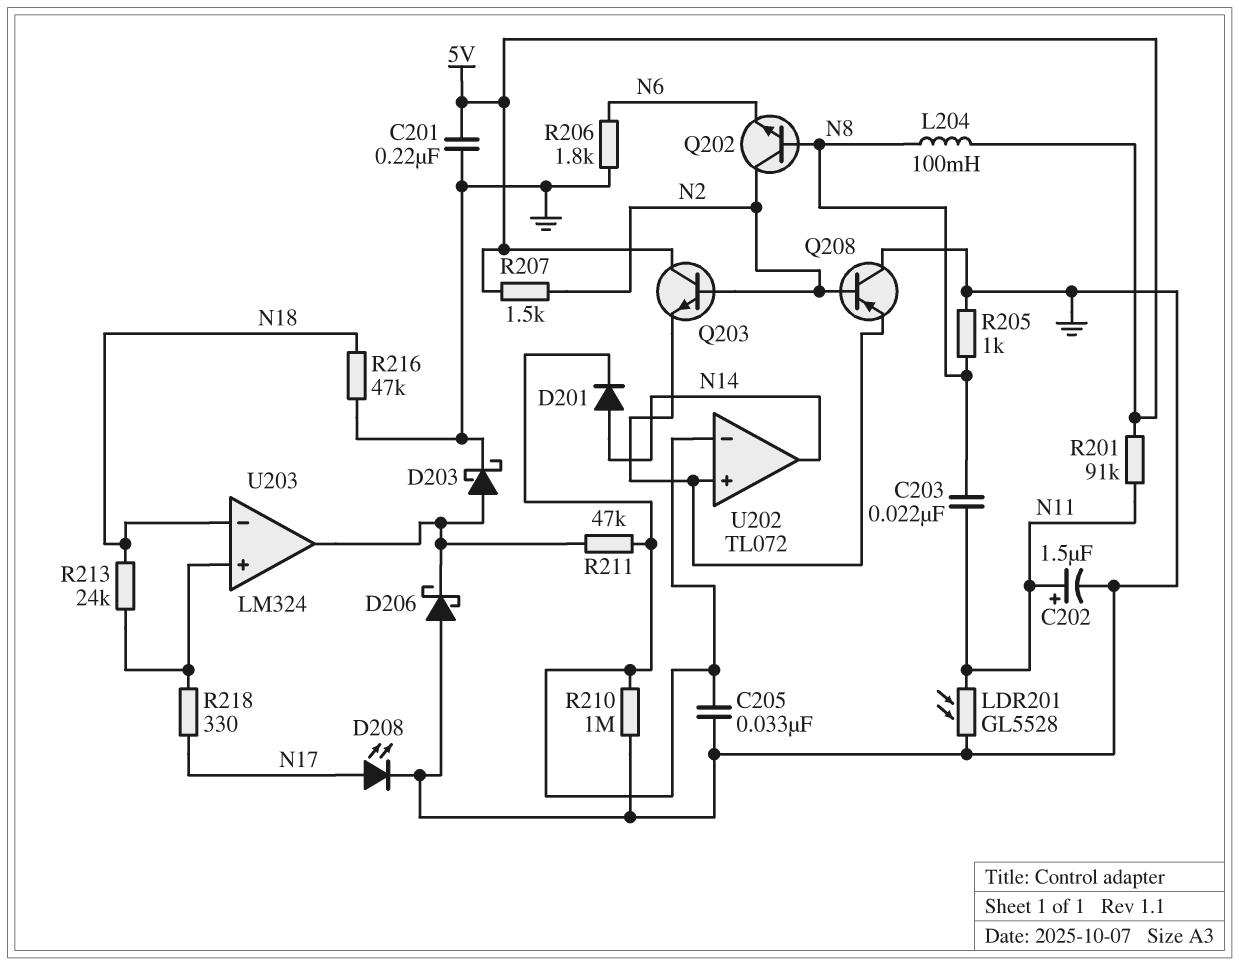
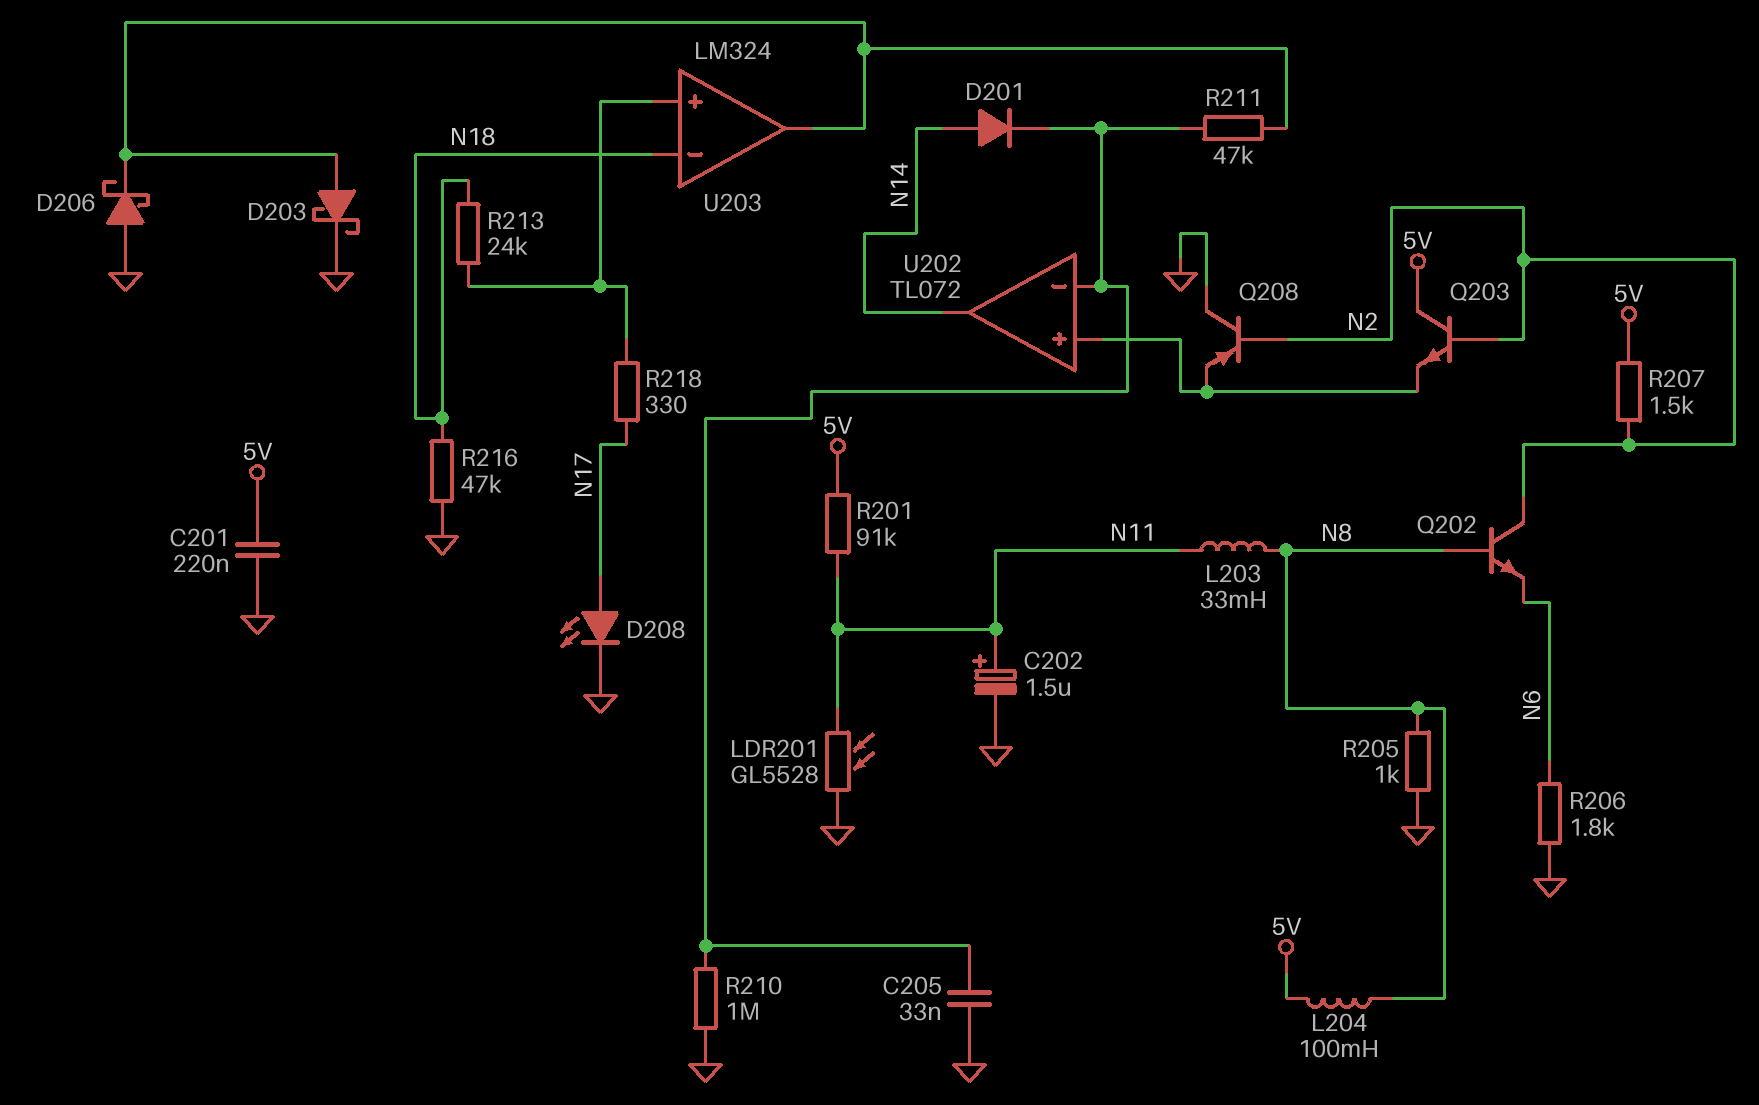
C203: 22nF (N8, N11) -> none
L203: none -> 33mH (N8, N11)

